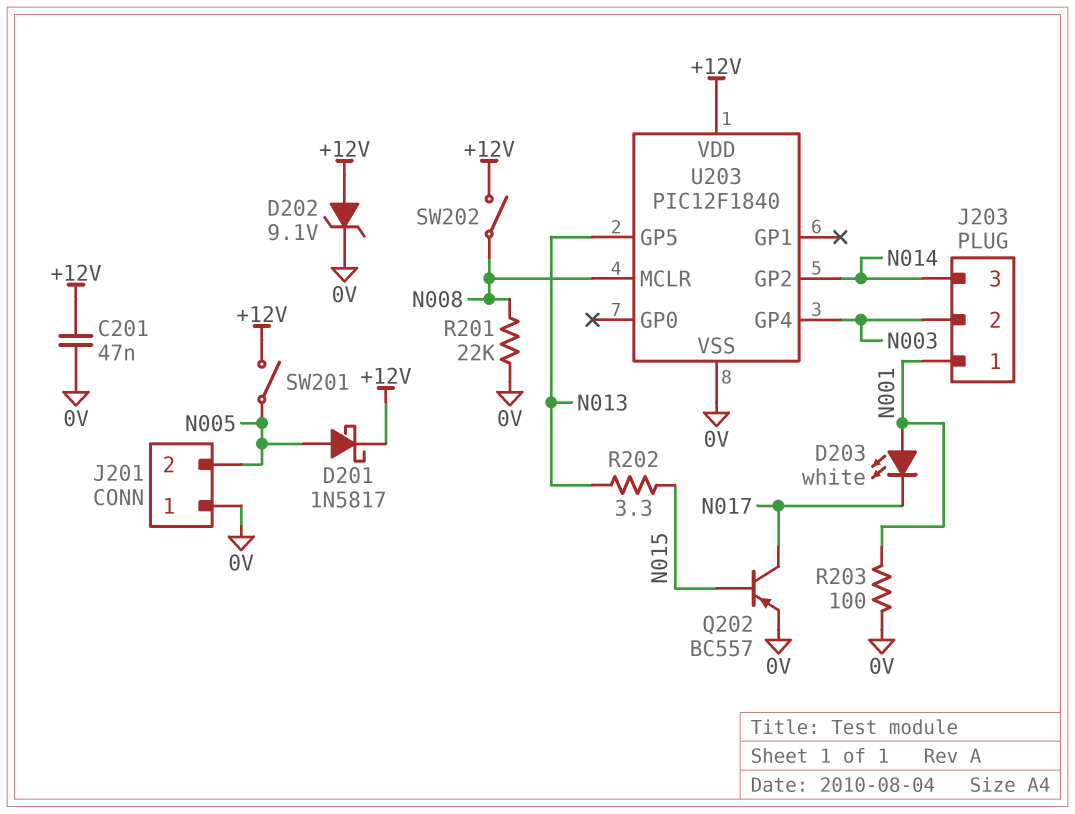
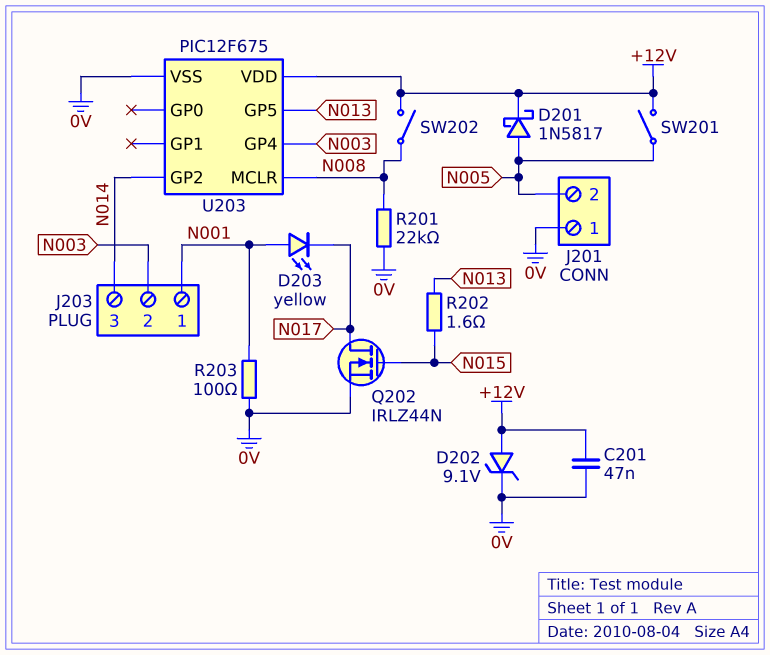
D203: LED white (A N001, K N017) -> LED yellow (A N001, K N017)
Q202: PNP BC557 (B N015, C N017, E 0V) -> NMOS IRLZ44N (G N015, D N017, S 0V)
R202: 3.3 (N013, N015) -> 1.6 (N013, N015)
U203: PIC12F1840 -> PIC12F675

